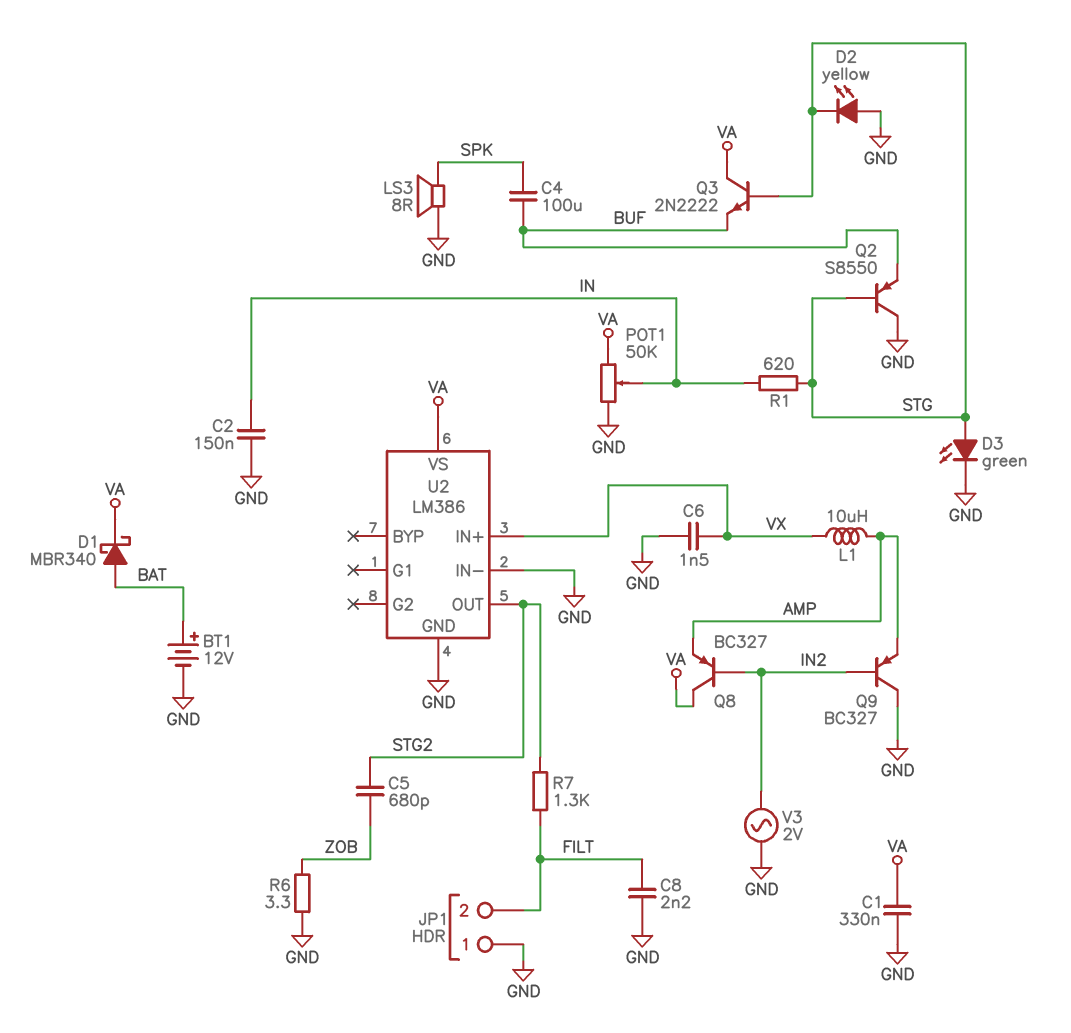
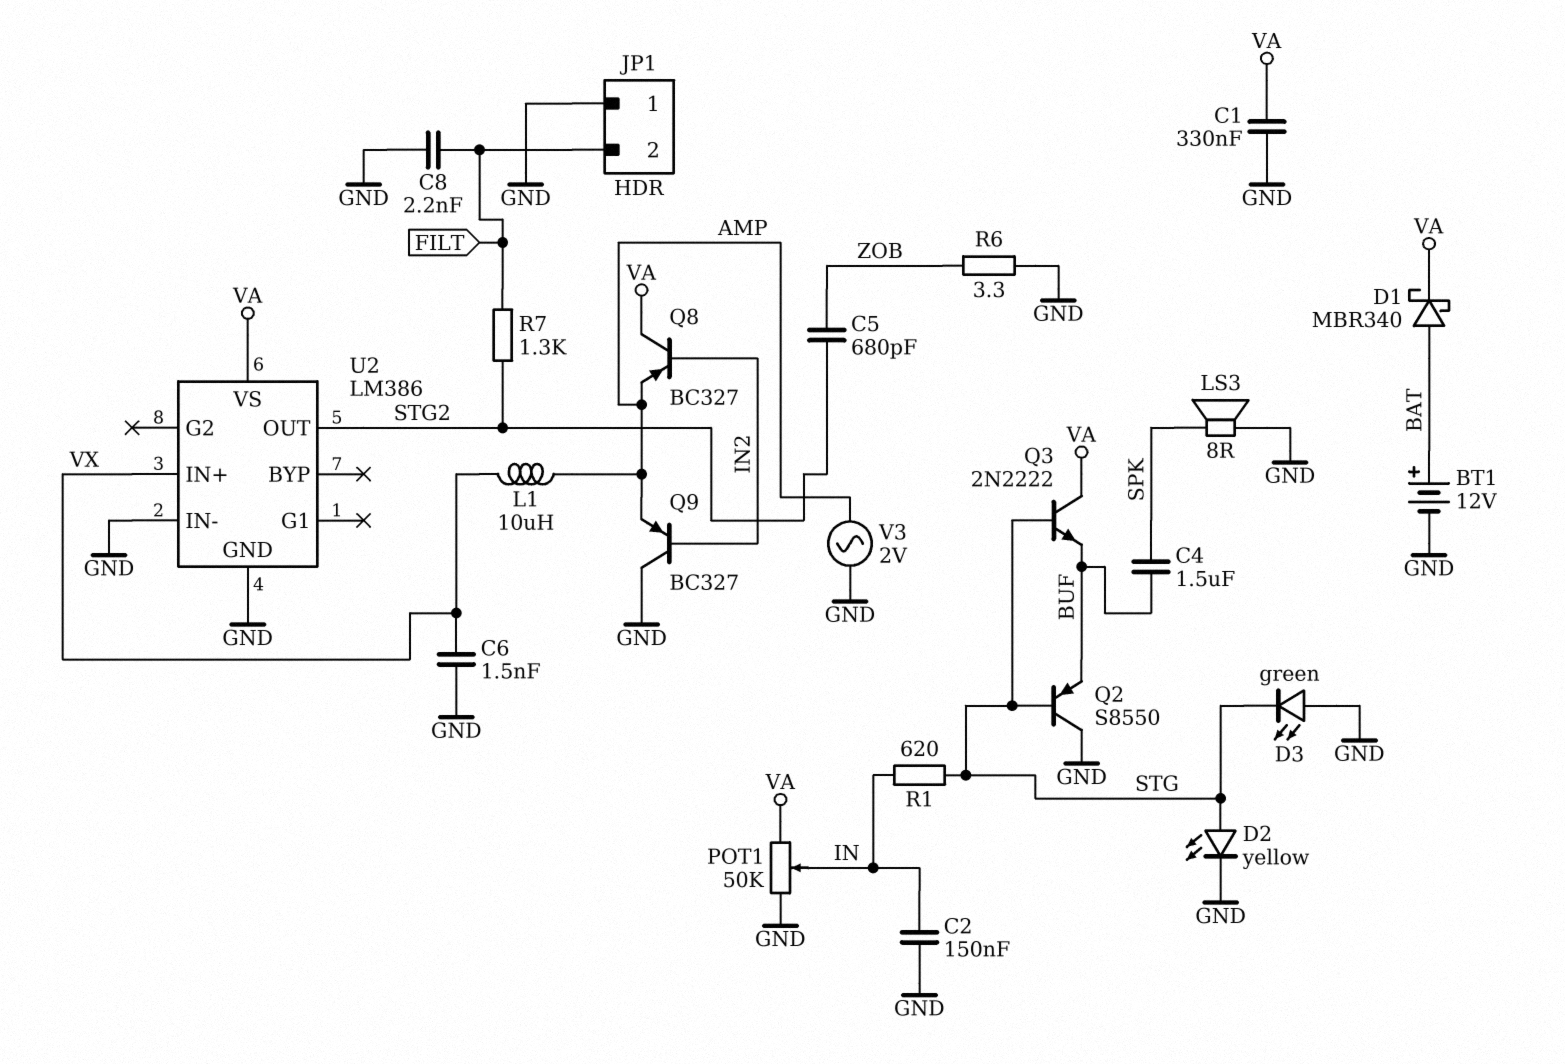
C4: 100uF (BUF, SPK) -> 1.5uF (BUF, SPK)
D2: LED yellow (A GND, K STG) -> LED yellow (A STG, K GND)
D3: LED green (A STG, K GND) -> LED green (A GND, K STG)
V3: AC 2V (GND, IN2) -> AC 2V (AMP, GND)

